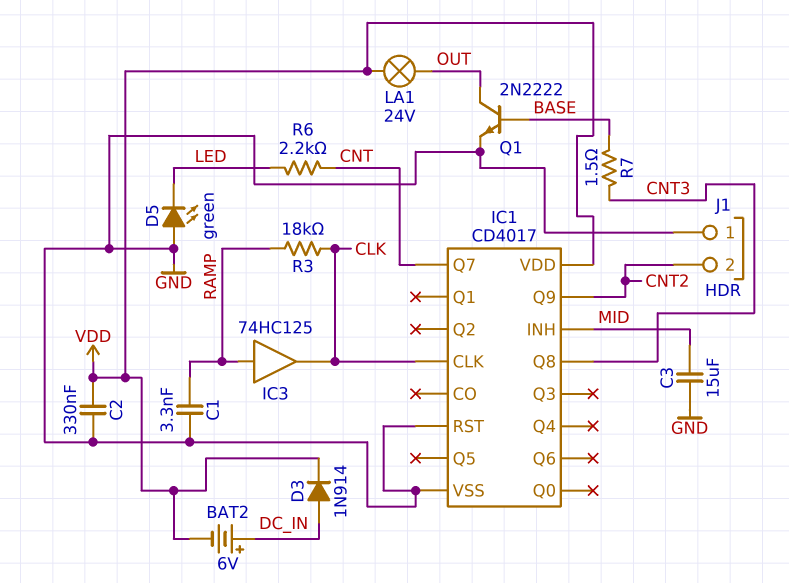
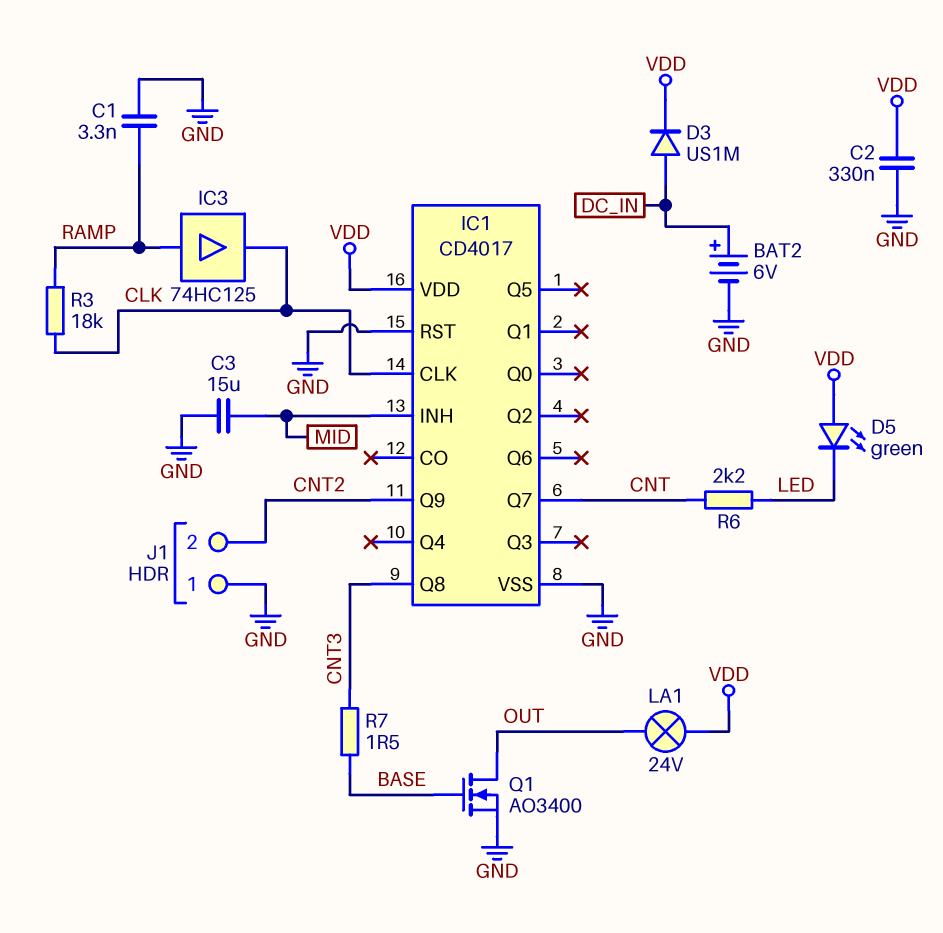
BAT2: 6V (plus DC_IN, minus VDD) -> 6V (plus DC_IN, minus GND)
D3: diode 1N914 (A DC_IN, K VDD) -> diode US1M (A DC_IN, K VDD)
D5: LED green (A GND, K LED) -> LED green (A VDD, K LED)
Q1: NPN 2N2222 (B BASE, C OUT, E GND) -> NMOS AO3400 (G BASE, D OUT, S GND)

